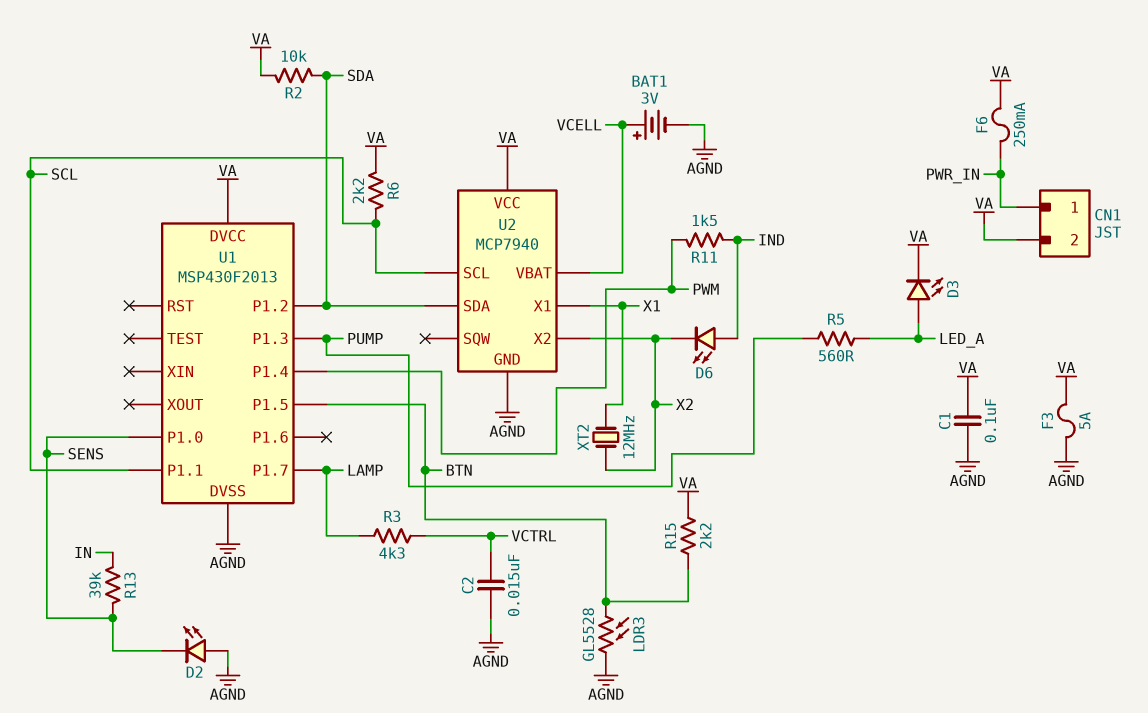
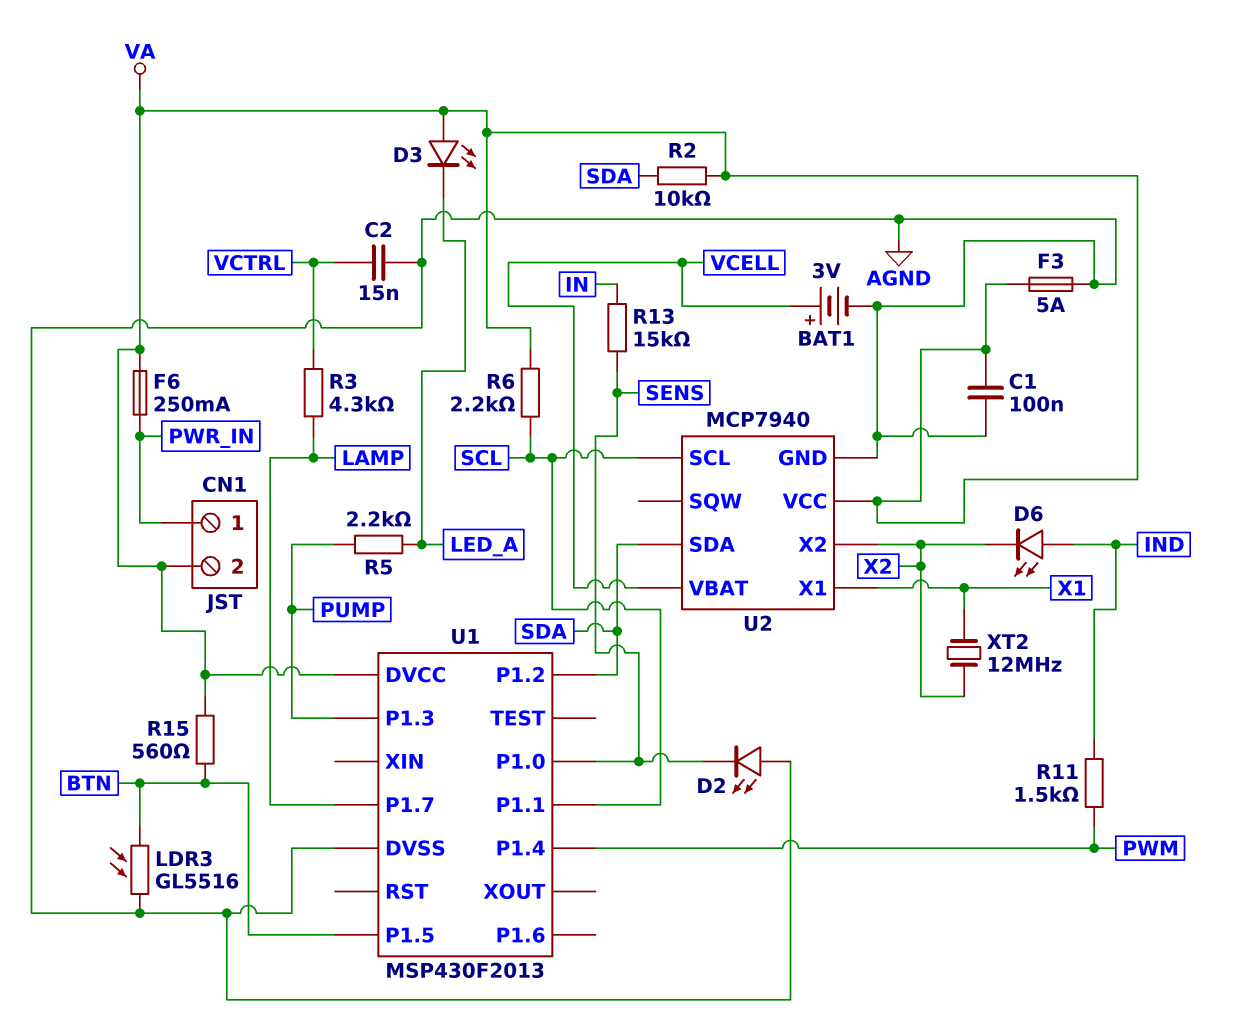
D3: LED (A LED_A, K VA) -> LED (A VA, K LED_A)
LDR3: GL5528 (AGND, BTN) -> GL5516 (AGND, BTN)
R5: 560 (LED_A, PUMP) -> 2.2k (LED_A, PUMP)
R13: 39k (IN, SENS) -> 15k (IN, SENS)
R15: 2.2k (BTN, VA) -> 560 (BTN, VA)

